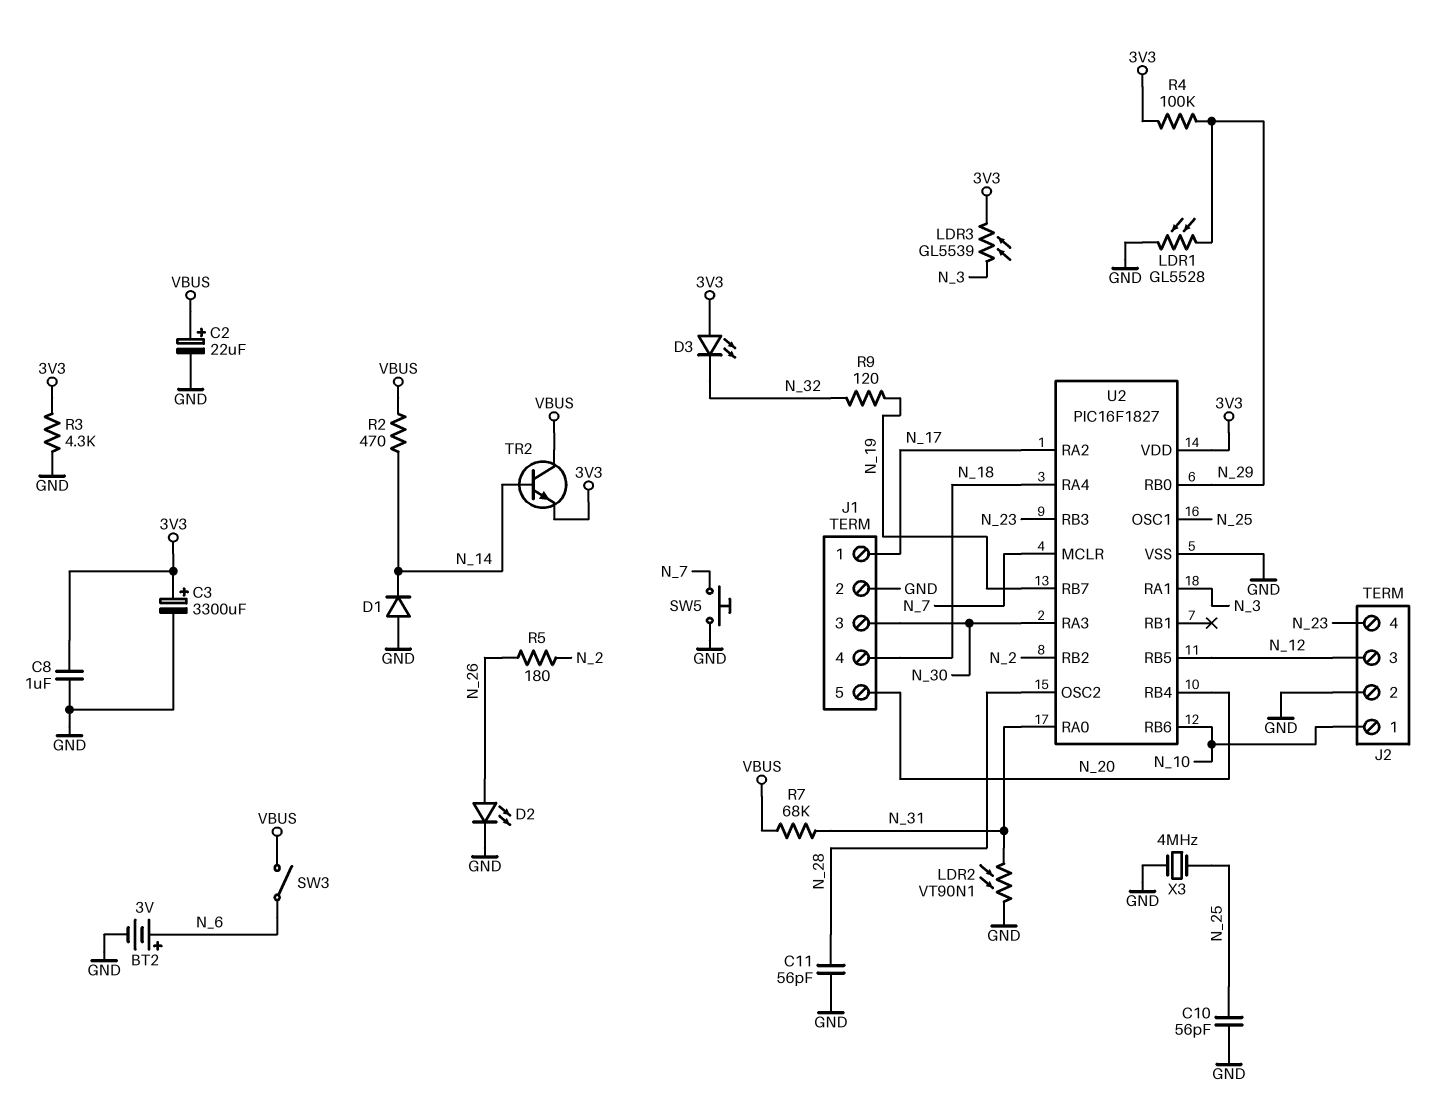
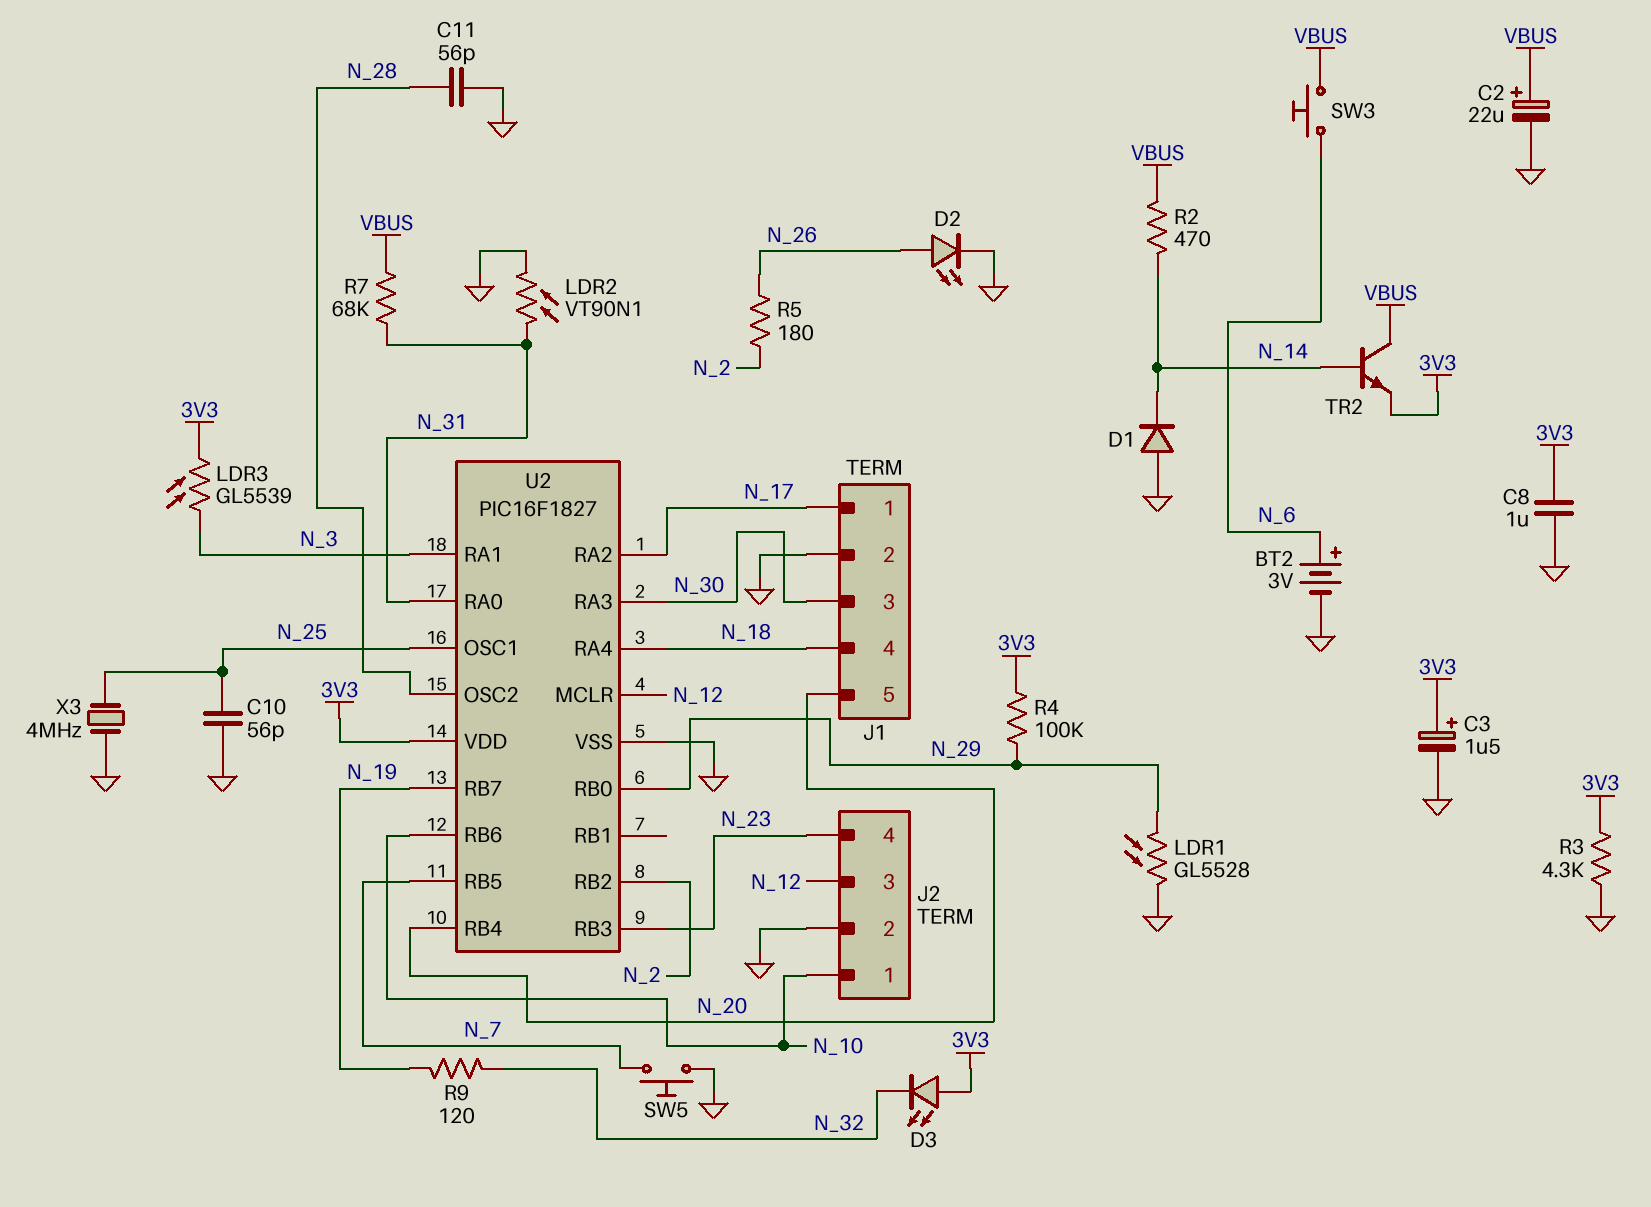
C3: 3300uF (plus 3V3, minus GND) -> 1.5uF (plus 3V3, minus GND)
SW3: switch (N_6, VBUS) -> button (N_6, VBUS)
U2 pin MCLR: N_7 -> N_12
U2 pin RB5: N_12 -> N_7

